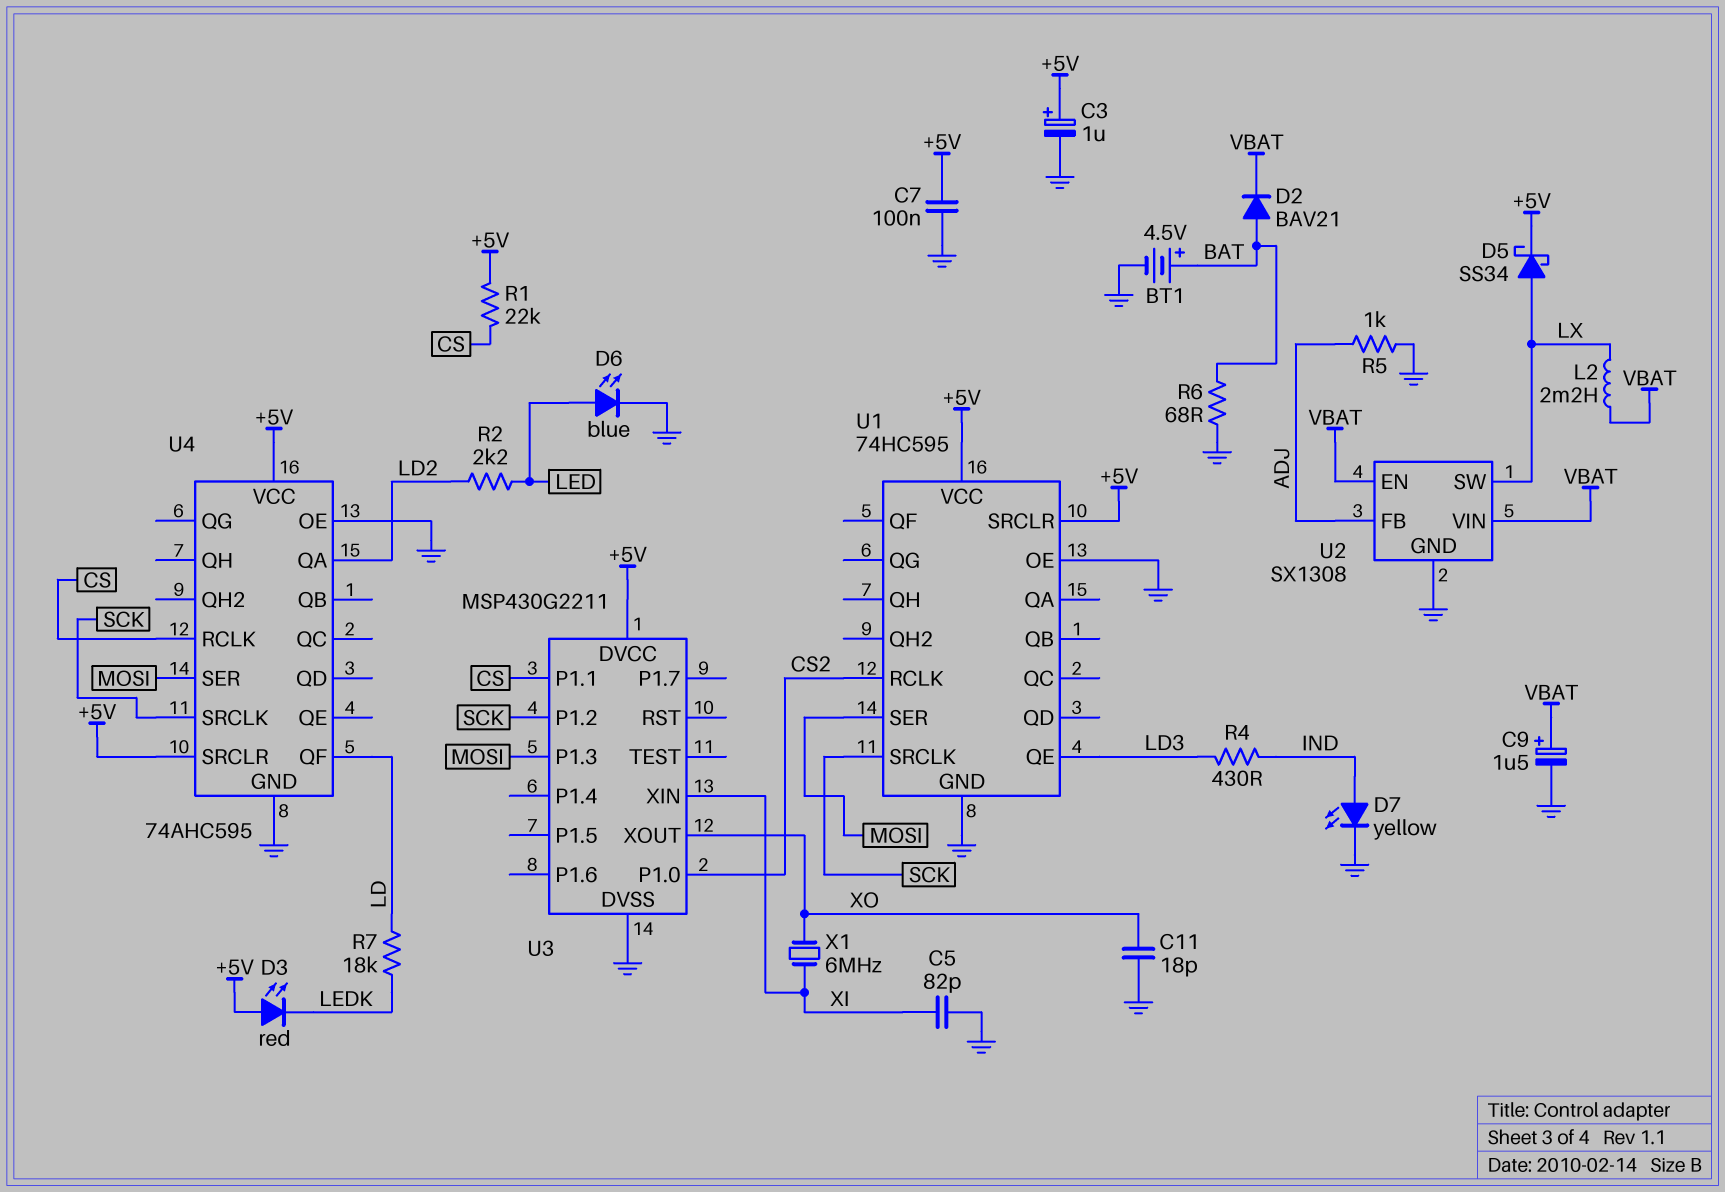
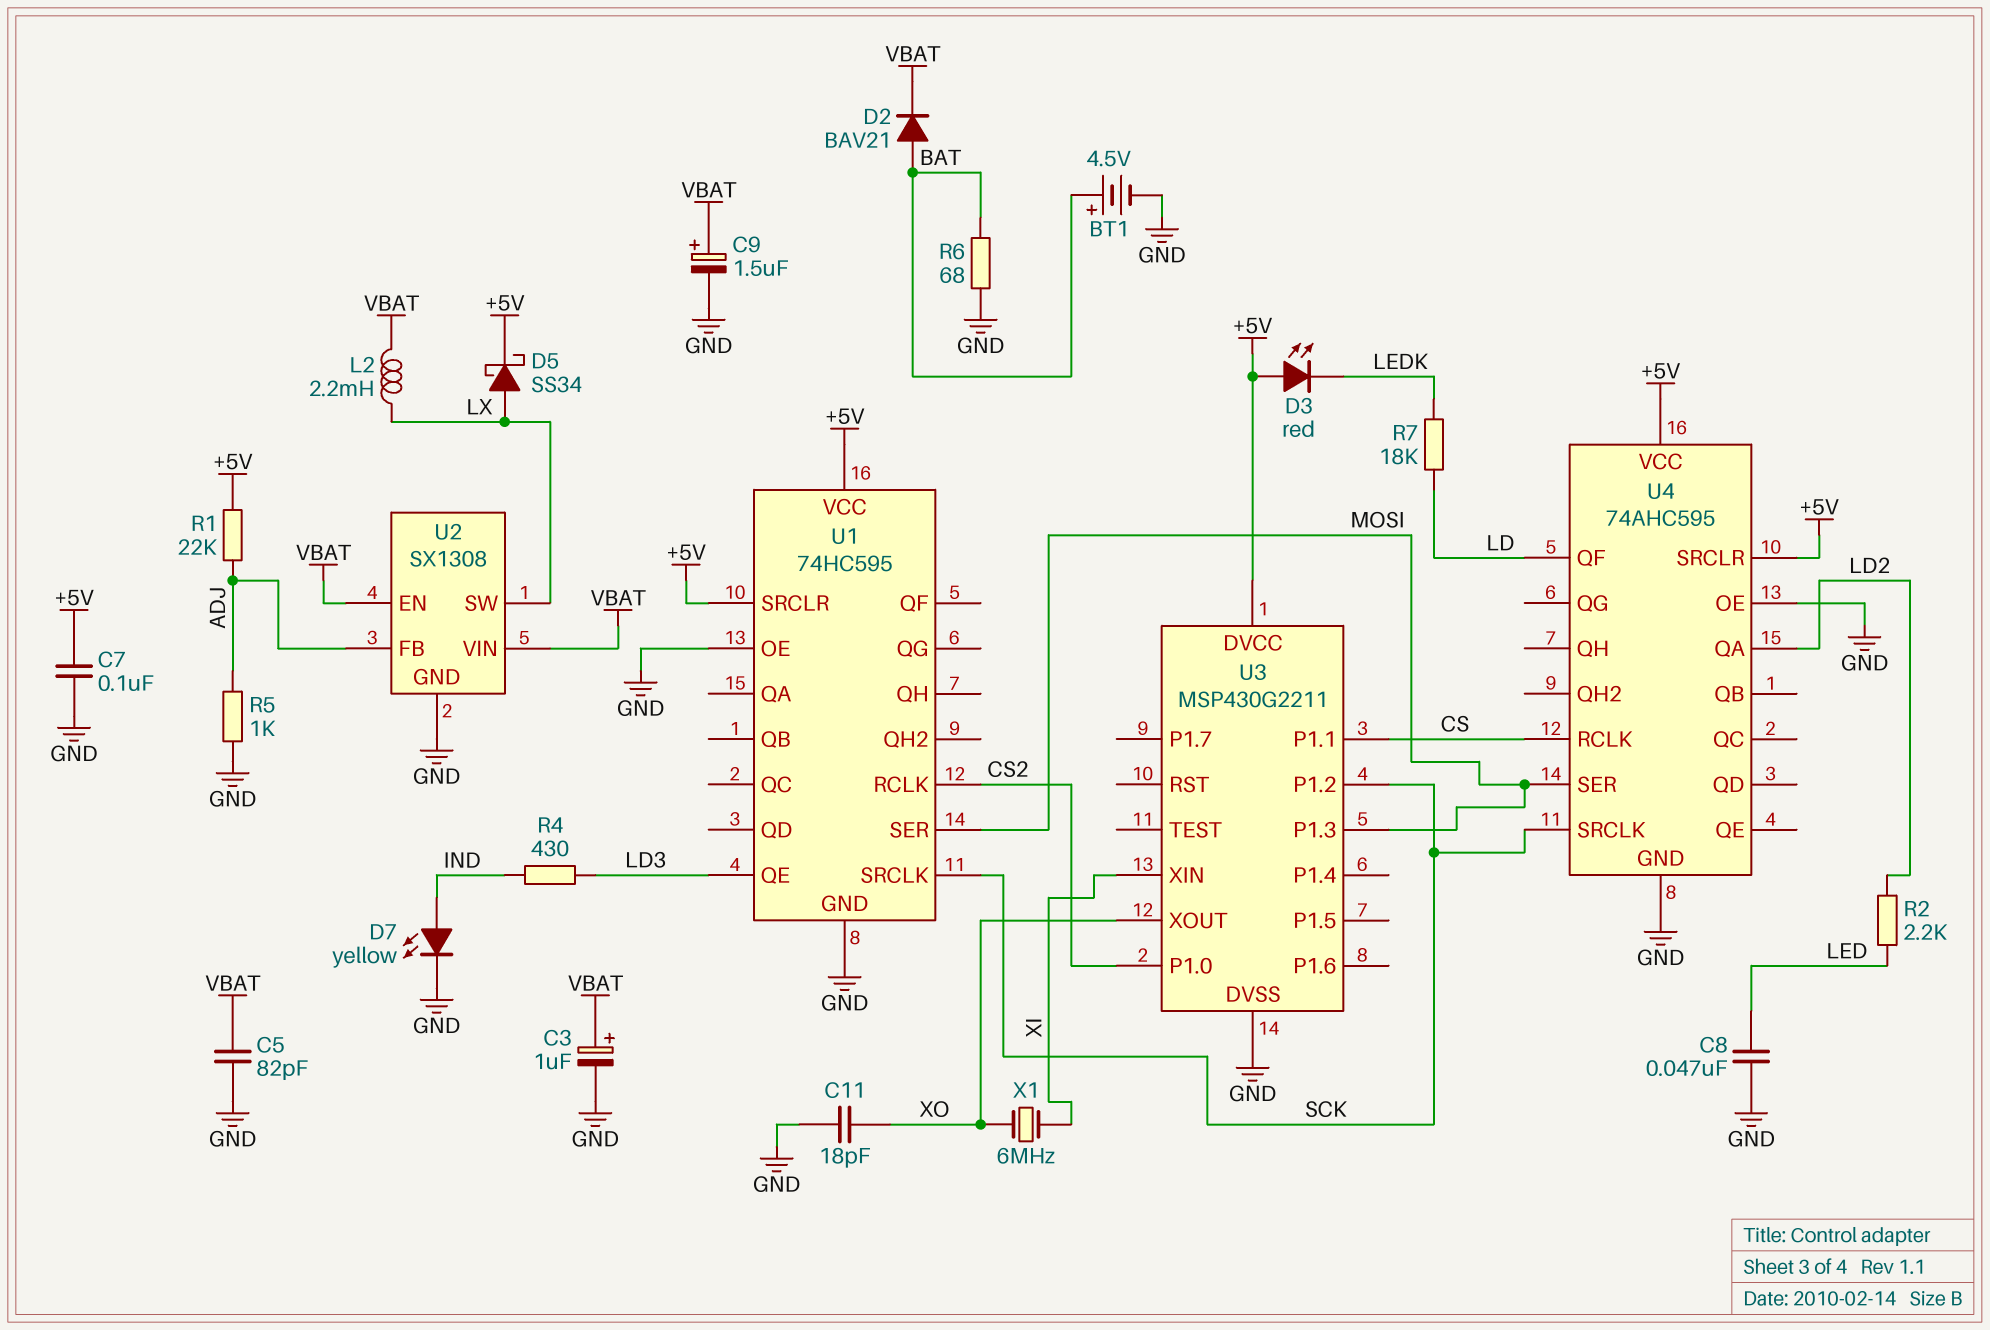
C3: 1uF (plus +5V, minus GND) -> 1uF (plus VBAT, minus GND)
C5: 82pF (GND, XI) -> 82pF (GND, VBAT)
C8: none -> 47nF (GND, LED)
D6: LED blue (A LED, K GND) -> none
R1: 22k (+5V, CS) -> 22k (+5V, ADJ)

